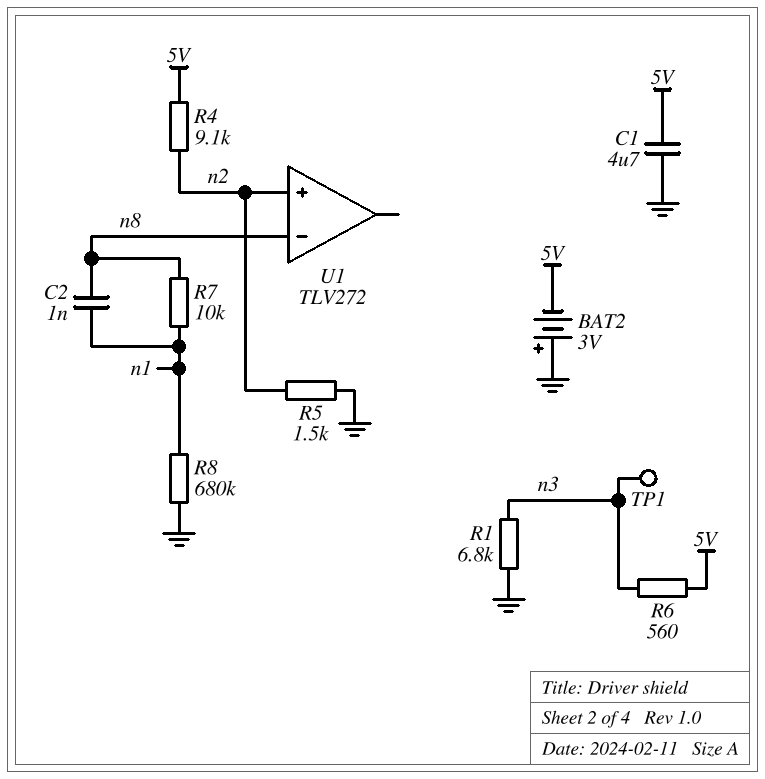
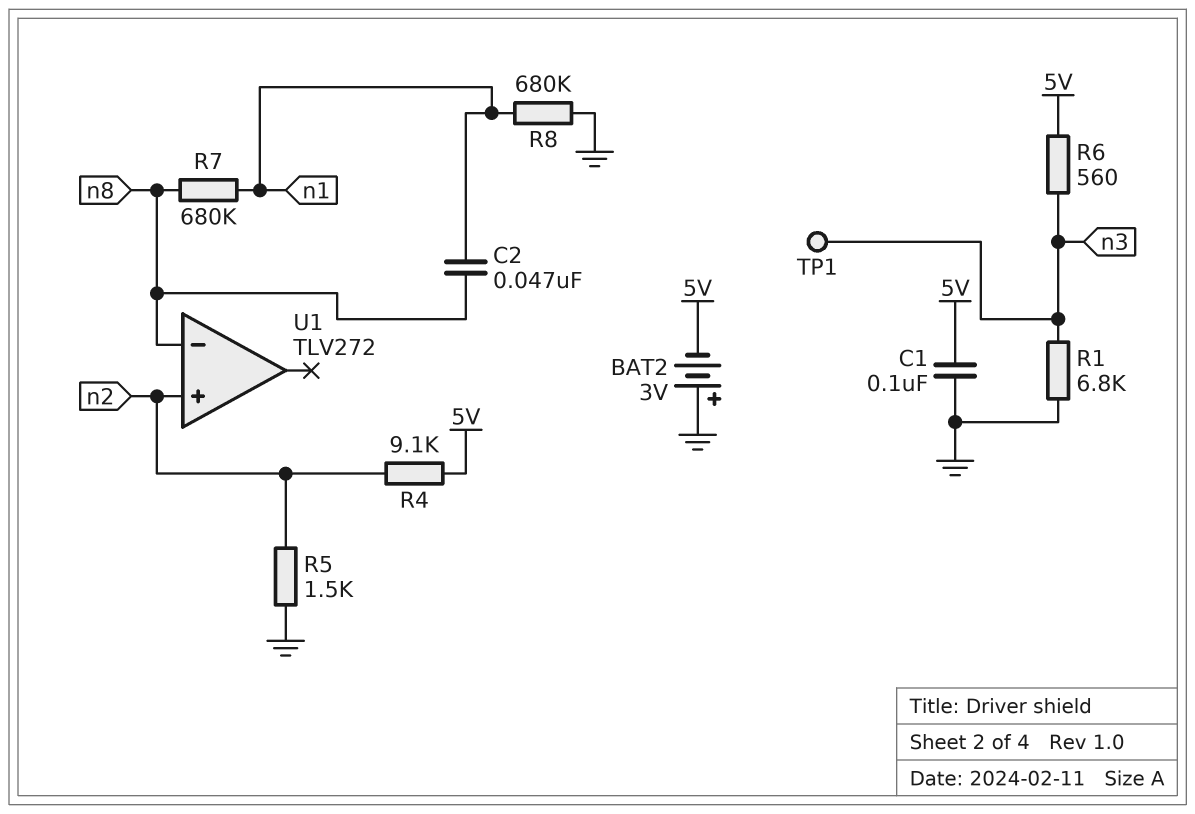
C1: 4.7uF (5V, GND) -> 100nF (5V, GND)
C2: 1nF (n1, n8) -> 47nF (n1, n8)
R7: 10k (n1, n8) -> 680k (n1, n8)

